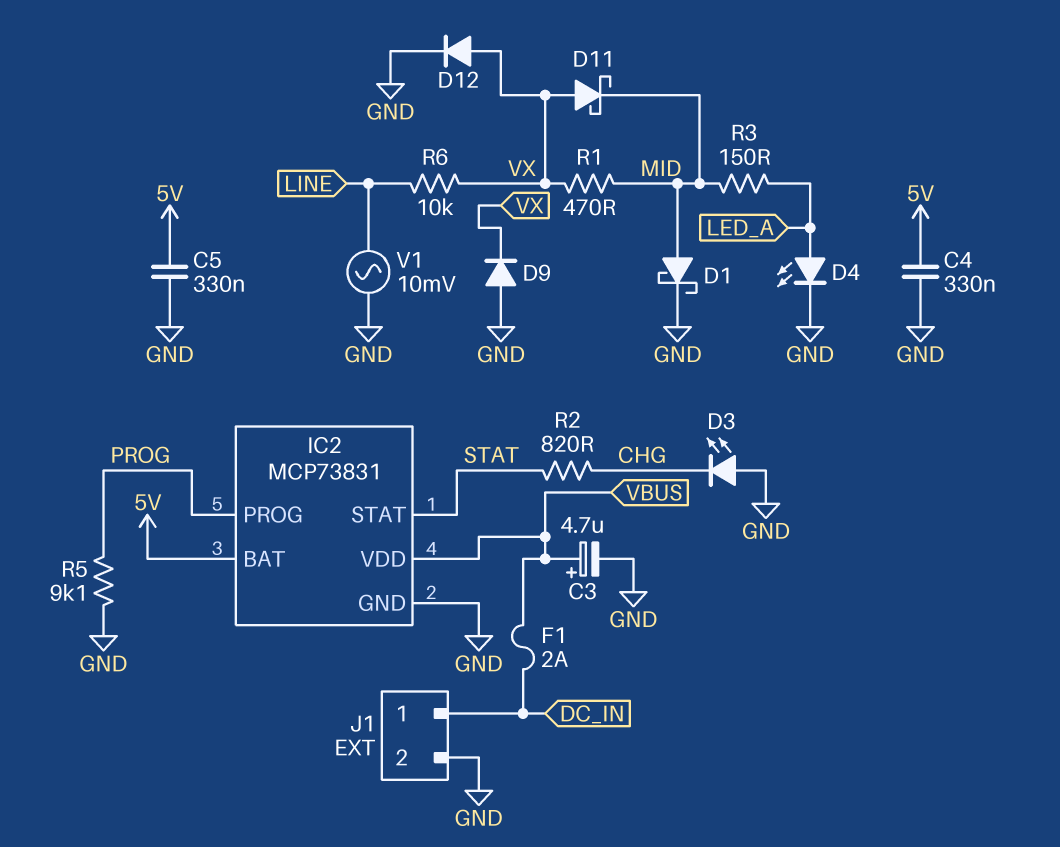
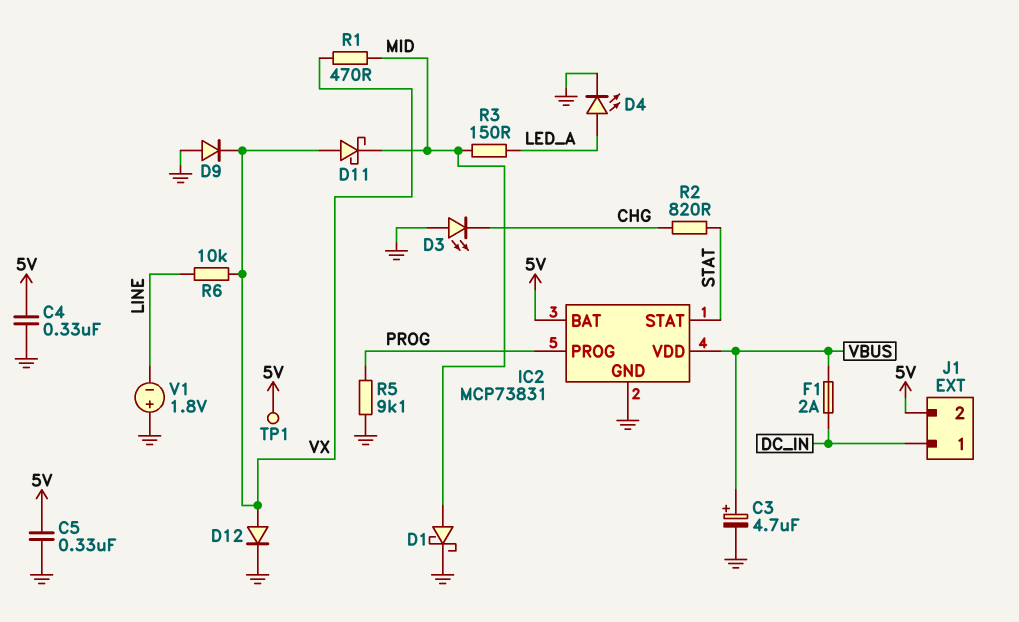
J1 pin 2: GND -> 5V
TP1: none -> test point (5V)
V1: AC 10mV (GND, LINE) -> 1.8V (plus GND, minus LINE)

